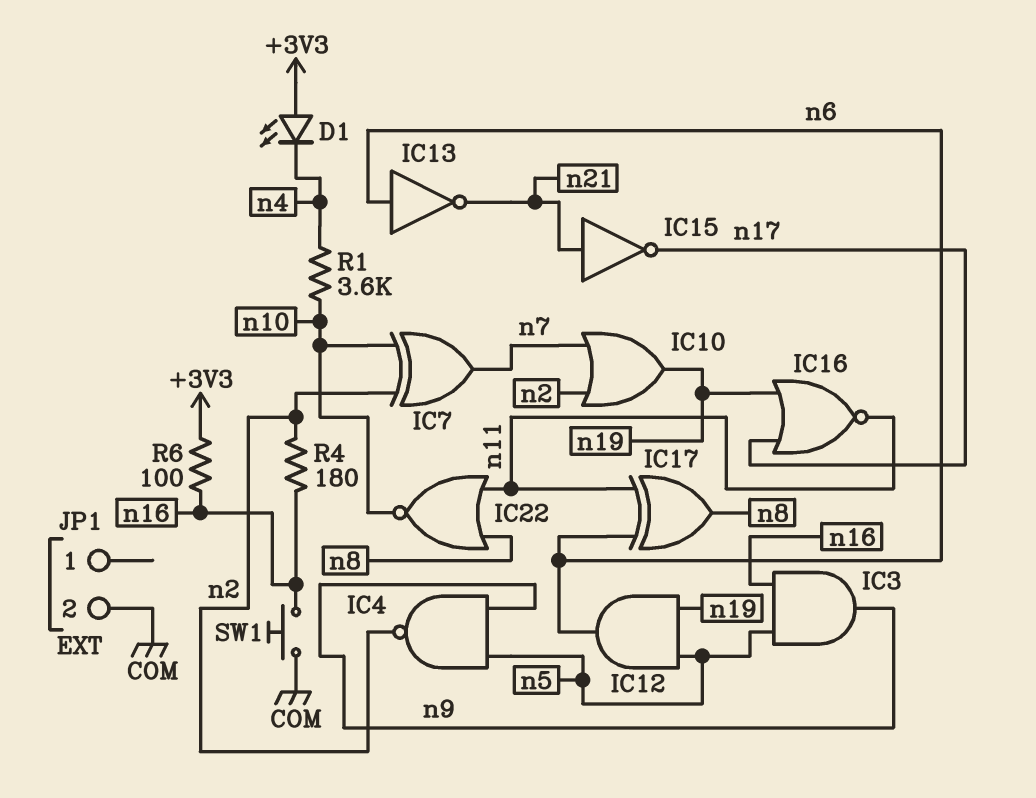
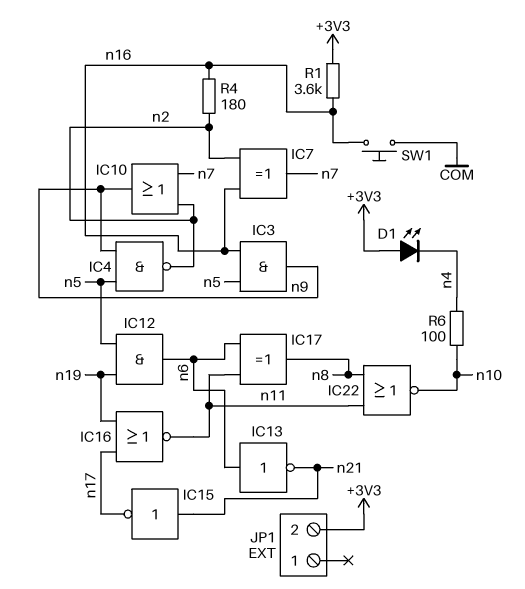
IC7: XOR (in n2, in n10, out n7) -> XOR (in n2, in n16, out n7)
IC10: OR (in n2, in n7, out n19) -> OR (in n2, in n7, out n9)
JP1 pin 2: COM -> +3V3
R1: 3.6k (n4, n10) -> 3.6k (+3V3, n16)
R6: 100 (+3V3, n16) -> 100 (n4, n10)

